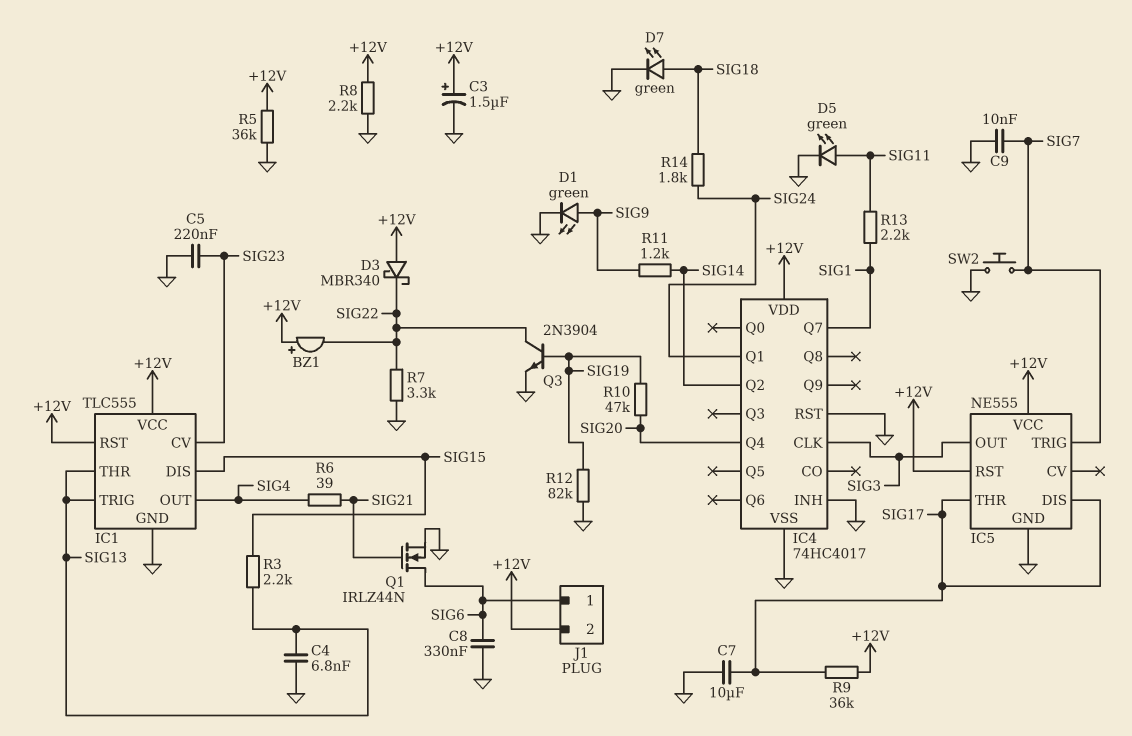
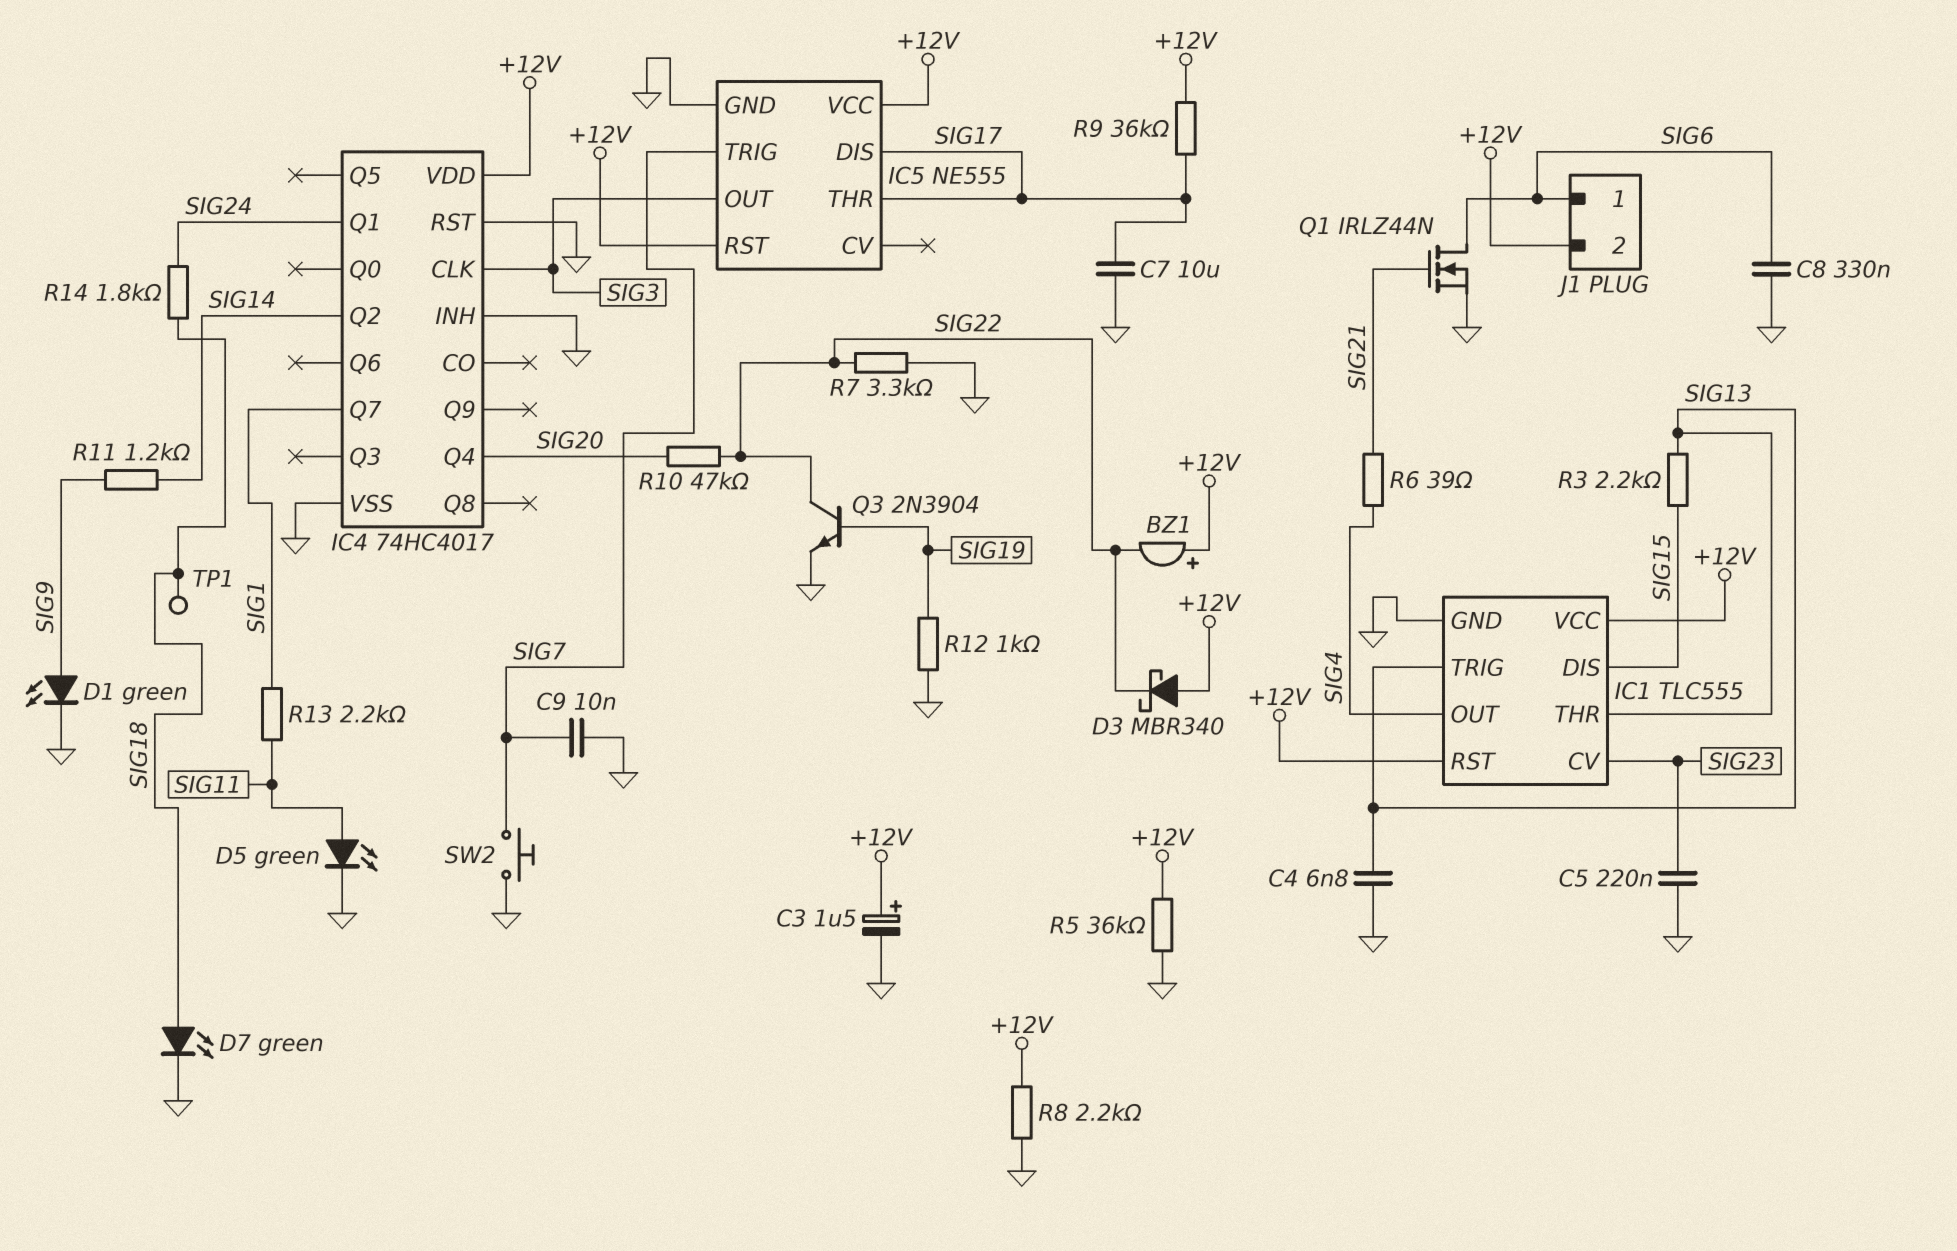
R10: 47k (SIG19, SIG20) -> 47k (SIG20, SIG22)
R12: 82k (GND, SIG19) -> 1k (GND, SIG19)
TP1: none -> test point (SIG18)

